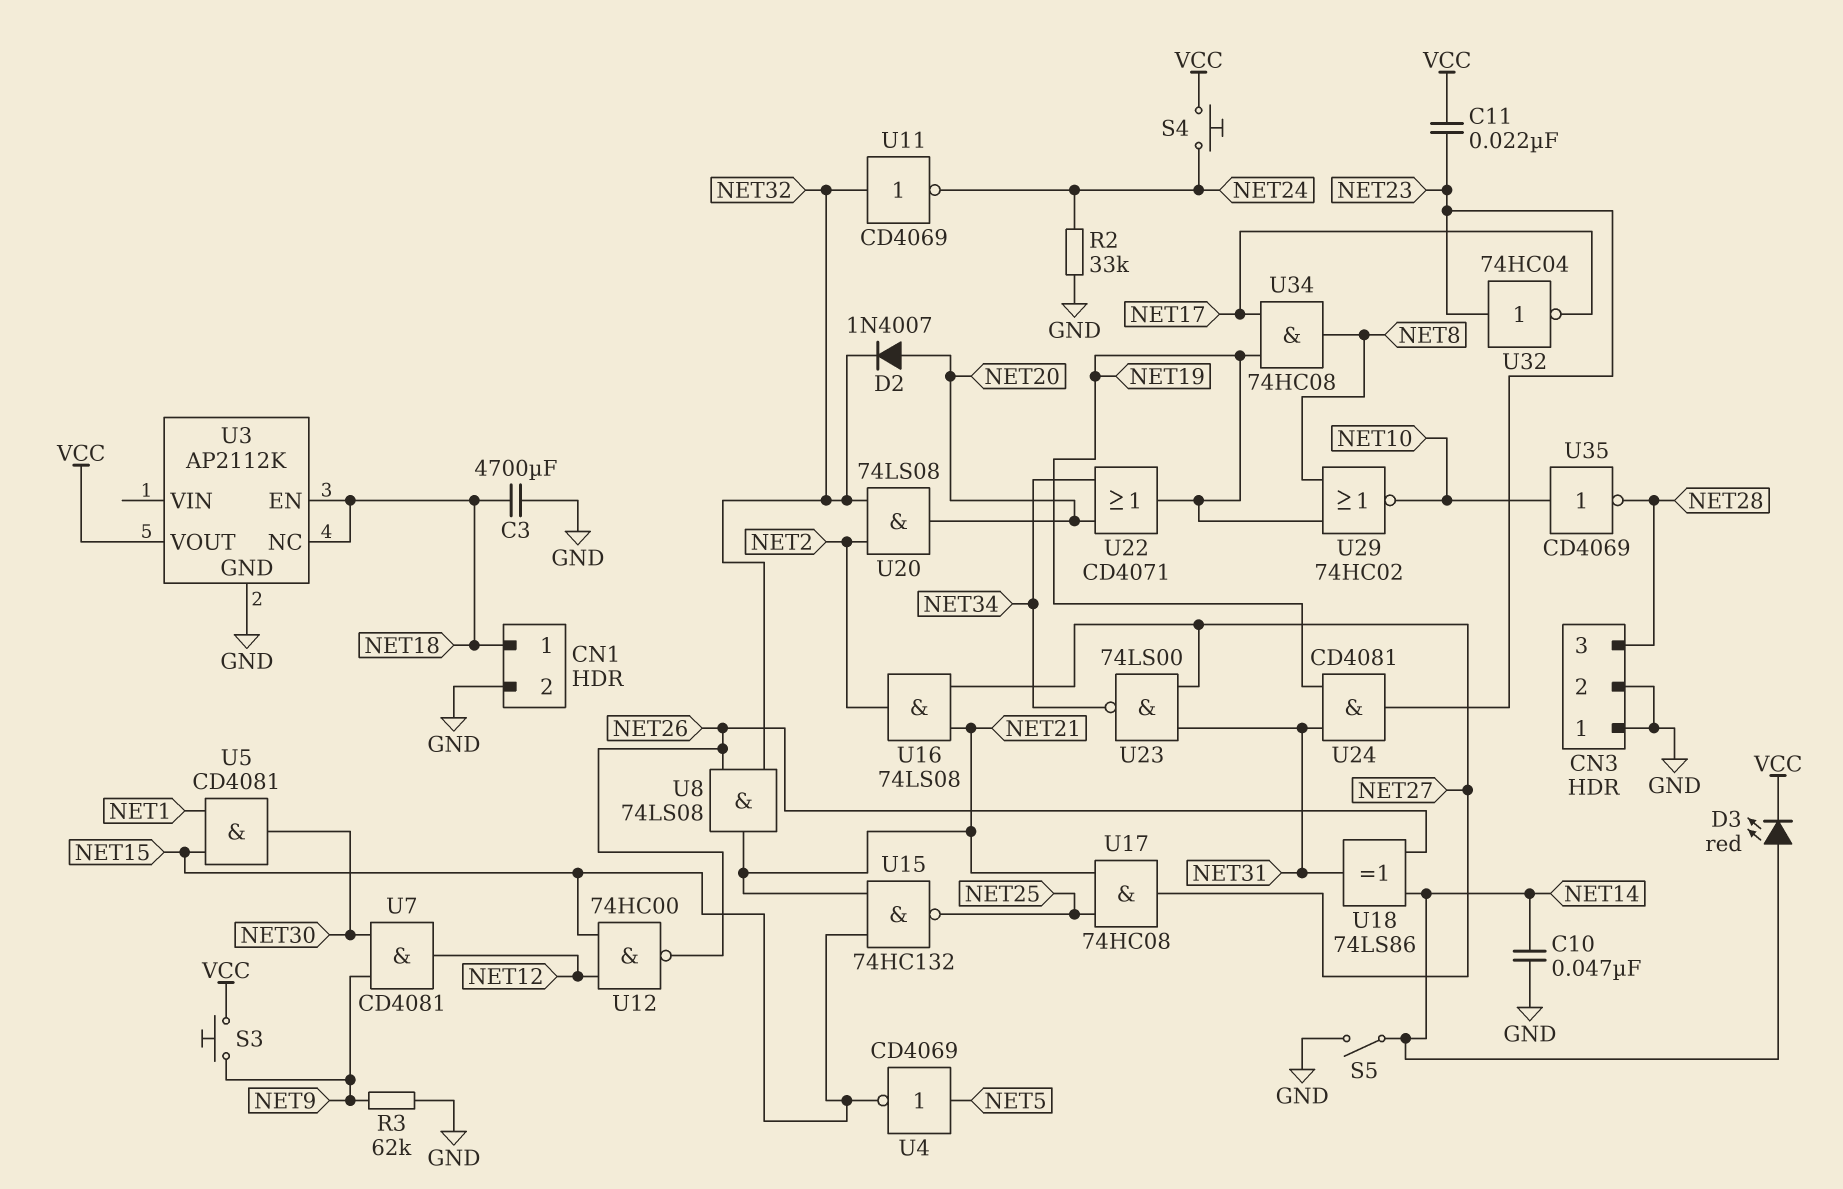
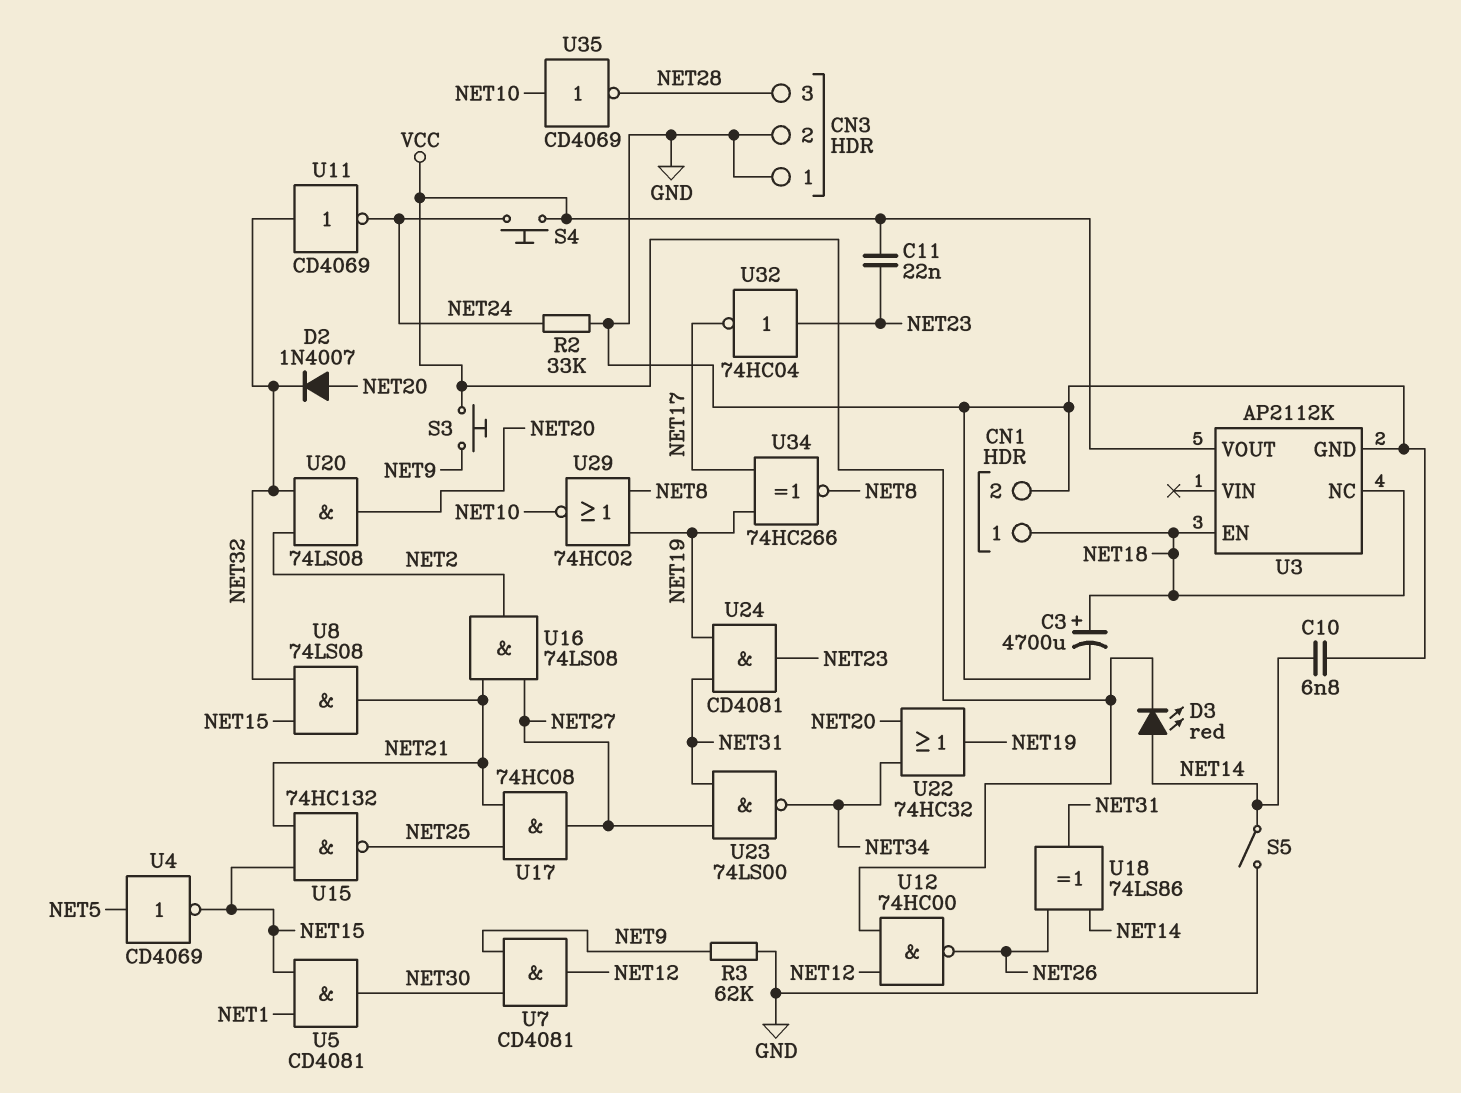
C3: 4700uF (GND, NET18) -> 4700uF (plus NET18, minus GND)
C10: 47nF (GND, NET14) -> 6.8nF (GND, NET14)
U8: AND 74LS08 (in NET26, in NET32, out NET21) -> AND 74LS08 (in NET15, in NET32, out NET21)
U12: NAND 74HC00 (in NET12, in NET15, out NET26) -> NAND 74HC00 (in NET12, in VCC, out NET26)
U22: OR CD4071 (in NET20, in NET34, out NET19) -> OR 74HC32 (in NET20, in NET34, out NET19)
U34: AND 74HC08 (in NET17, in NET19, out NET8) -> XNOR 74HC266 (in NET17, in NET19, out NET8)

